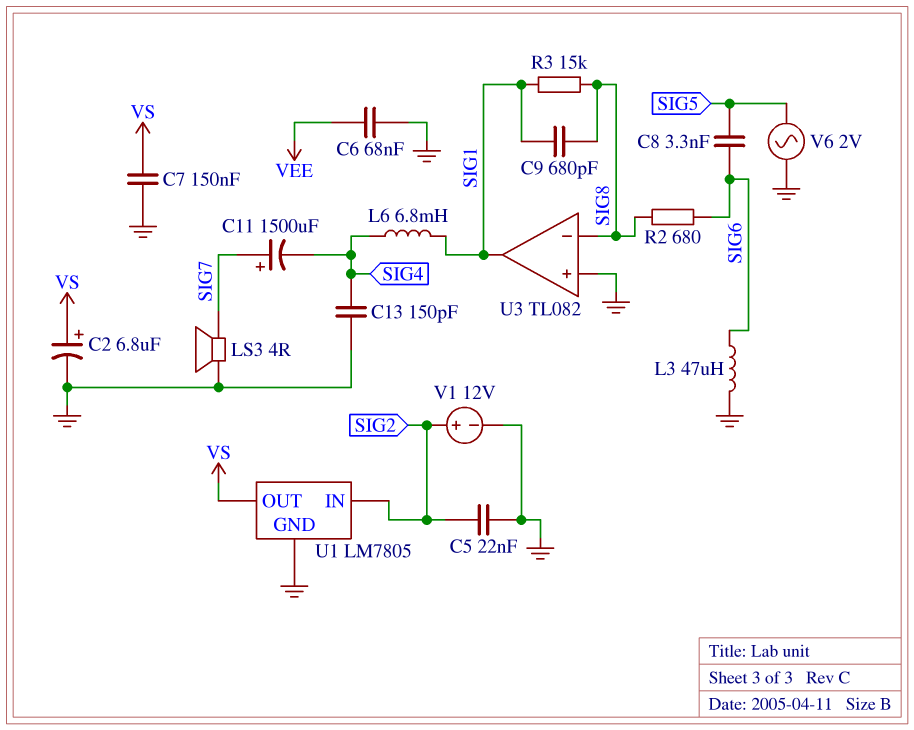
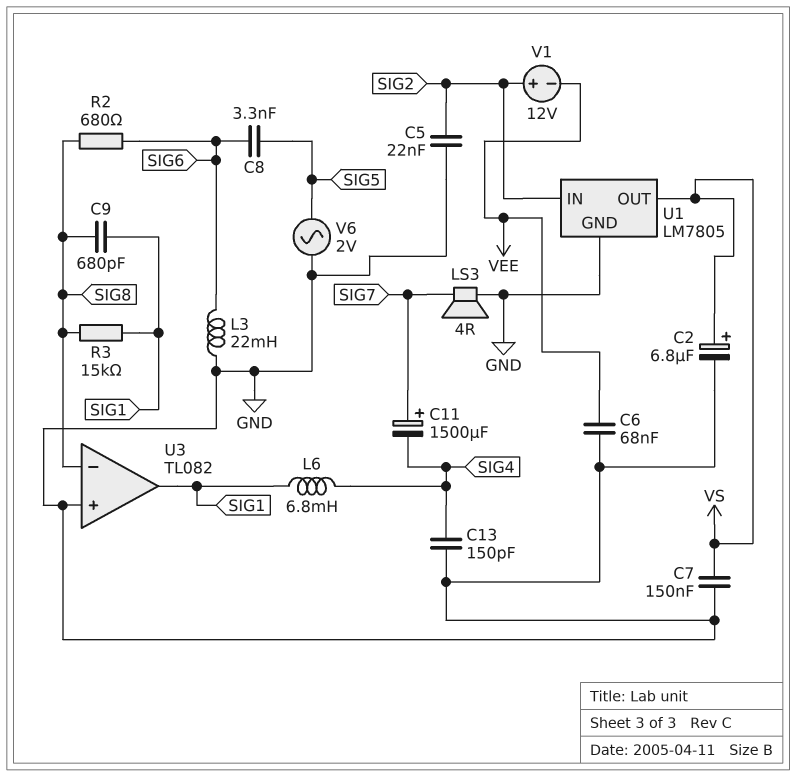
L3: 47uH (GND, SIG6) -> 22mH (GND, SIG6)
V1: 12V (plus SIG2, minus GND) -> 12V (plus SIG2, minus VEE)

